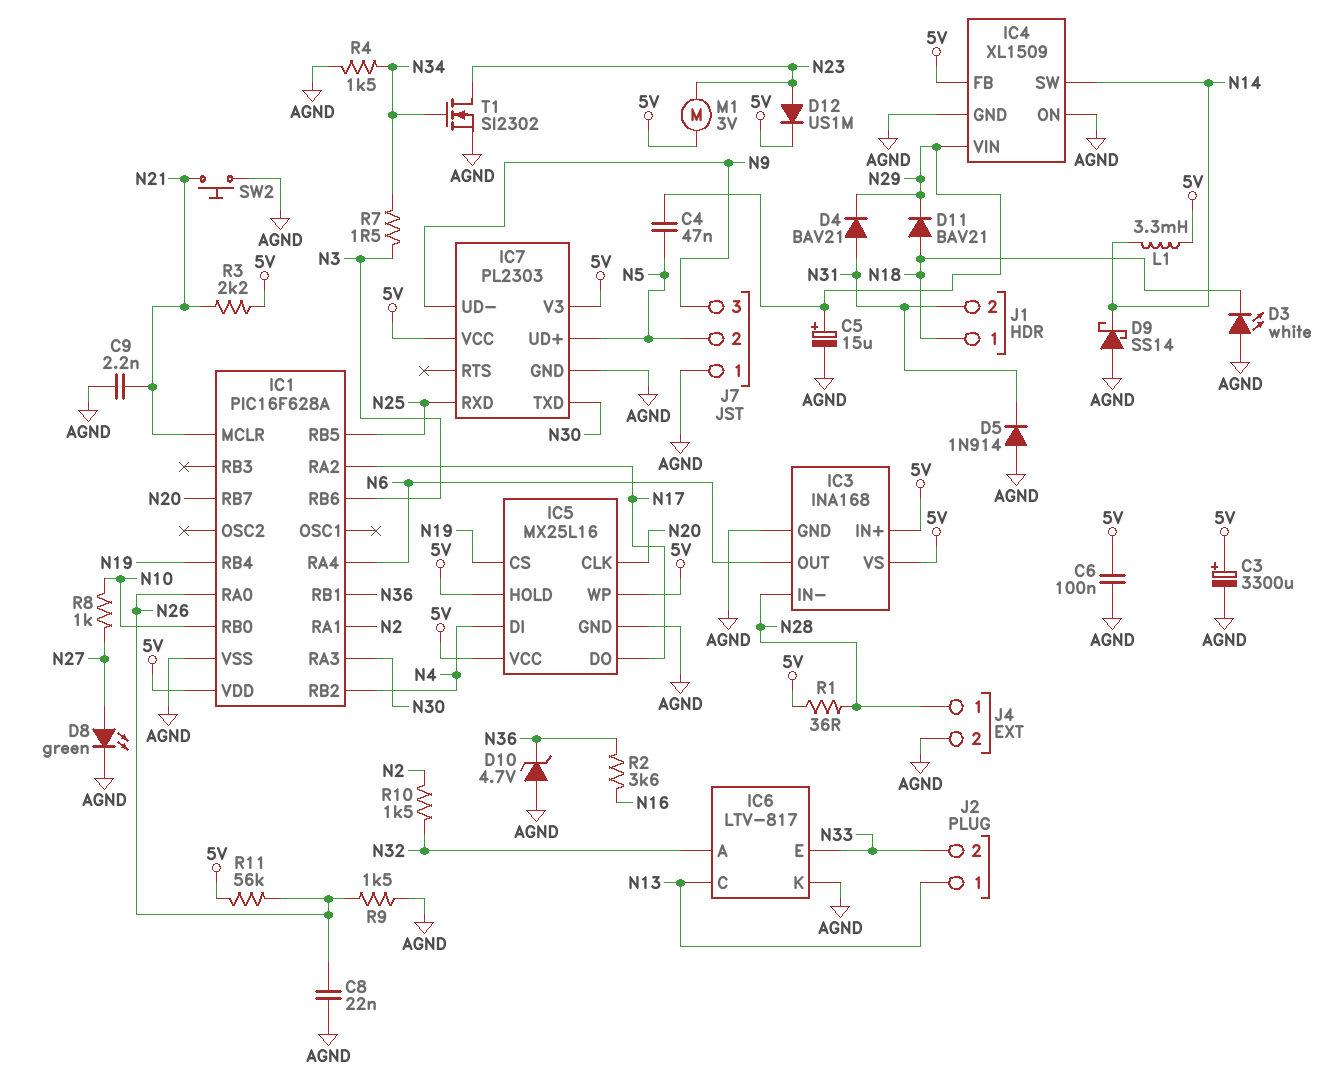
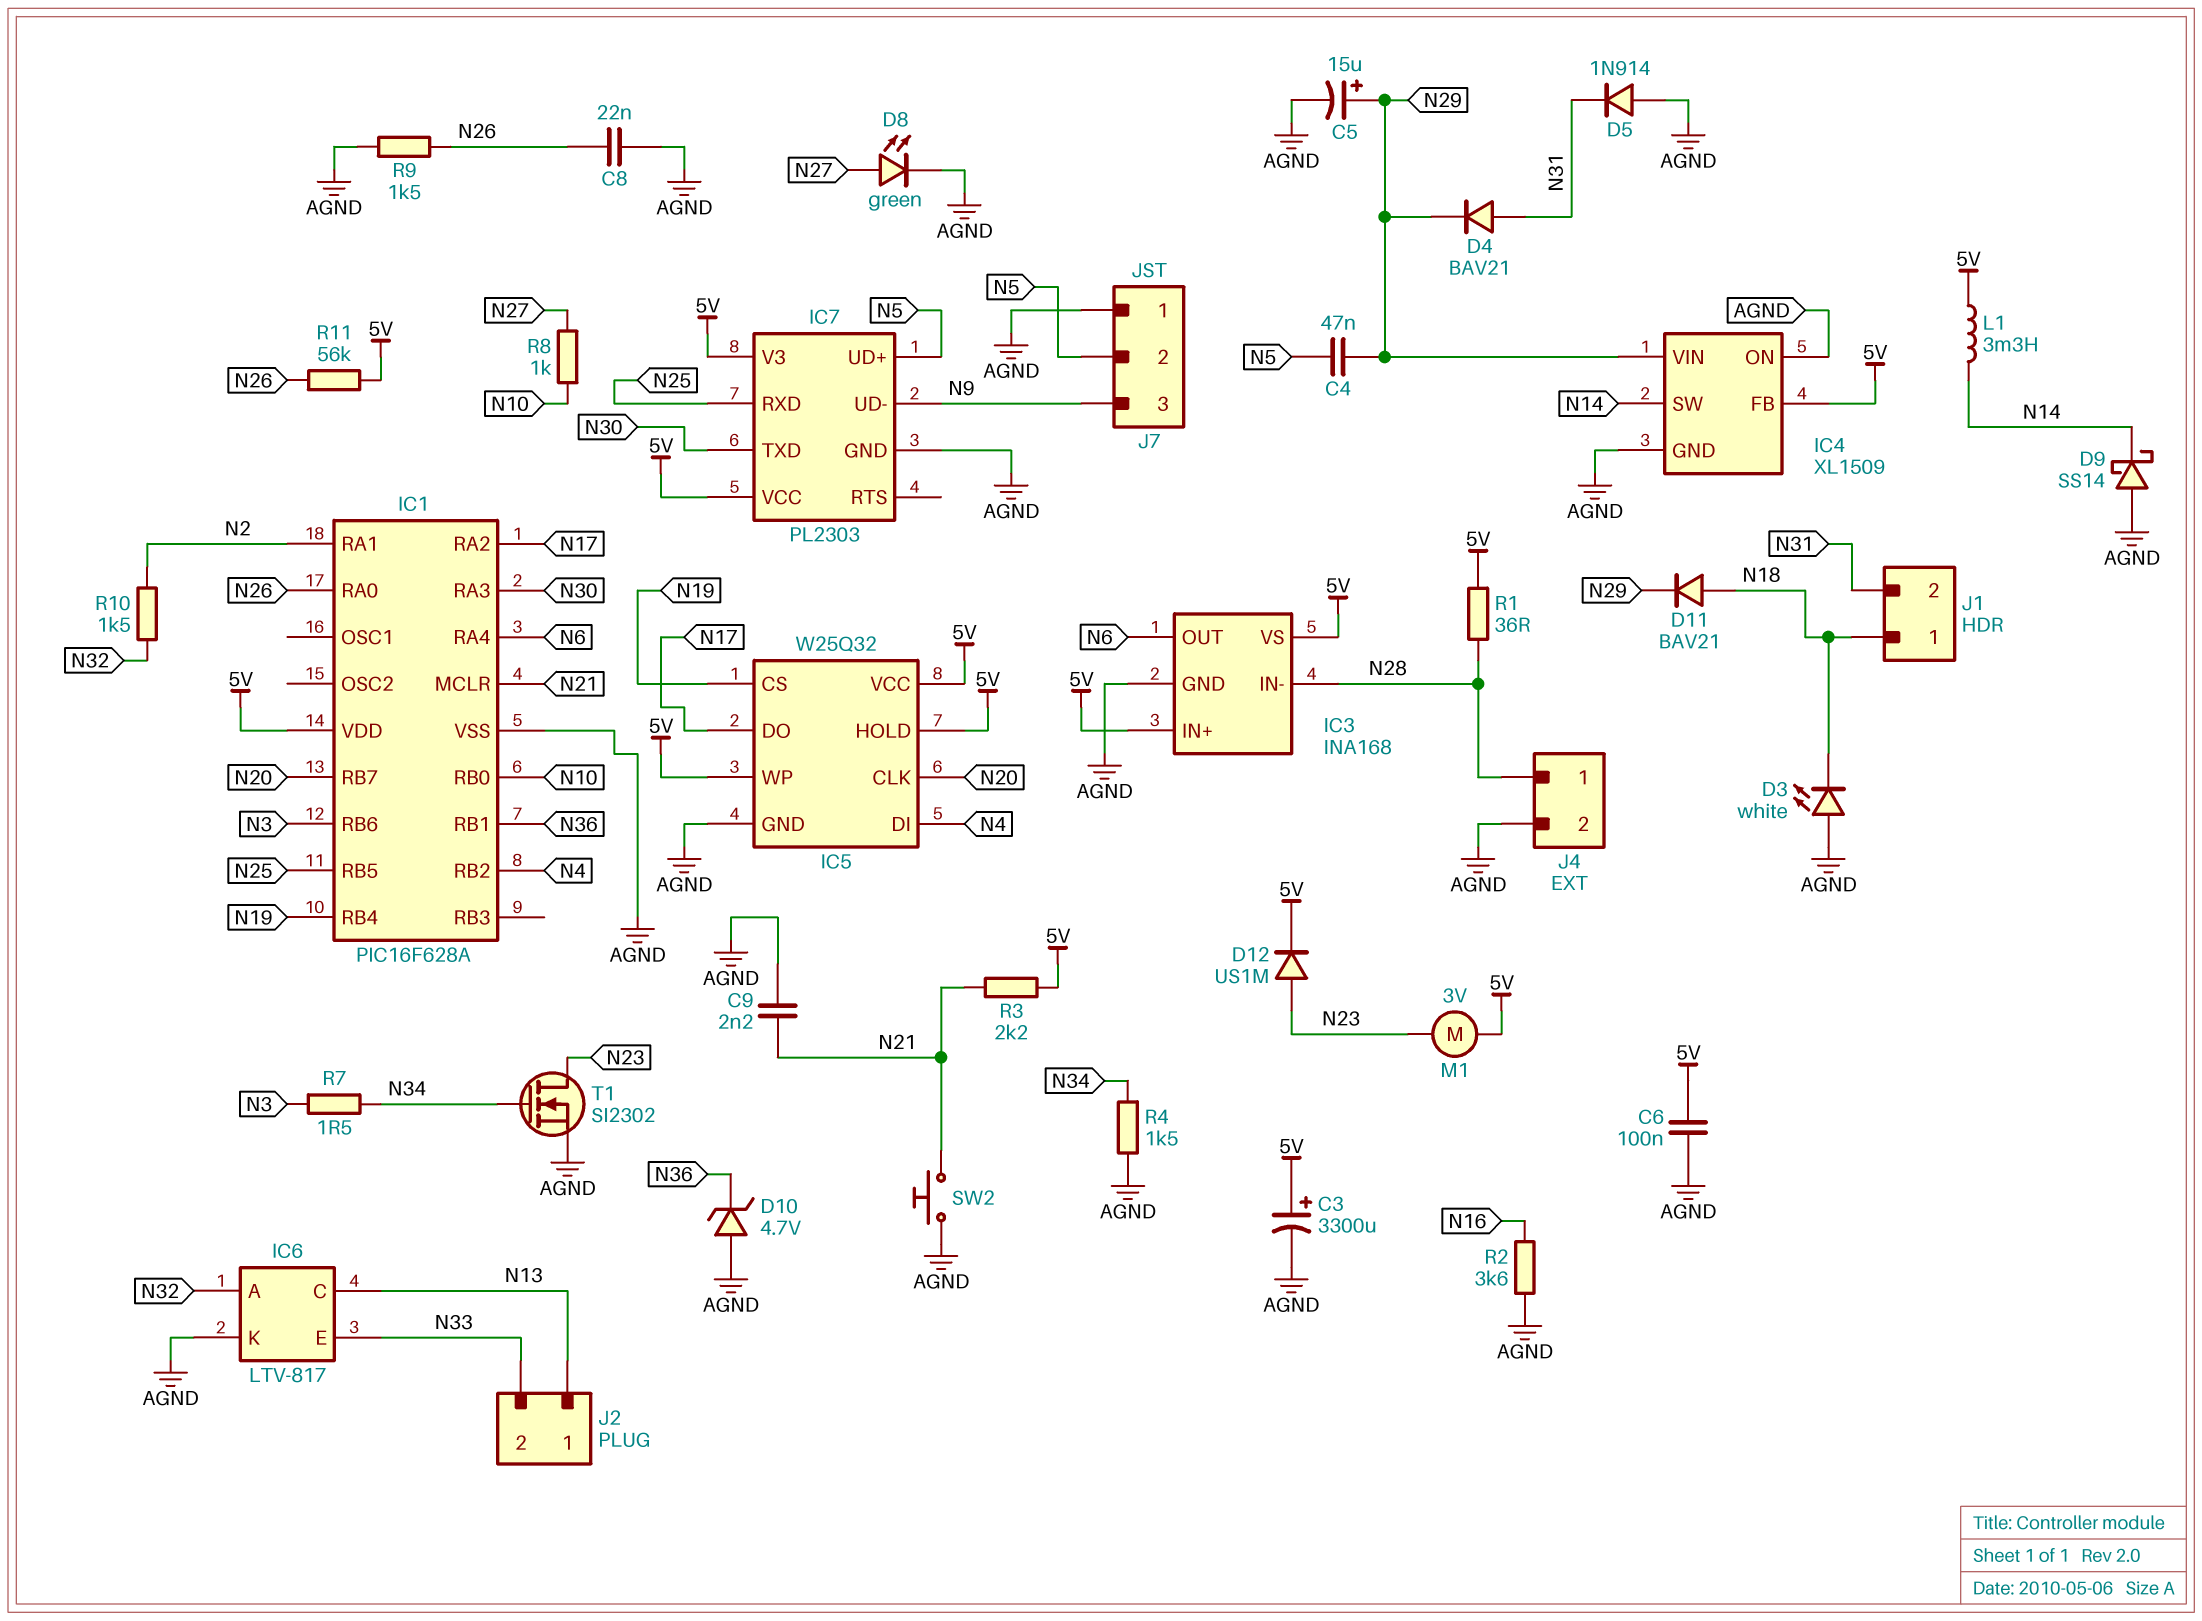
IC5: MX25L16 -> W25Q32
R2: 3.6k (N16, N36) -> 3.6k (AGND, N16)

